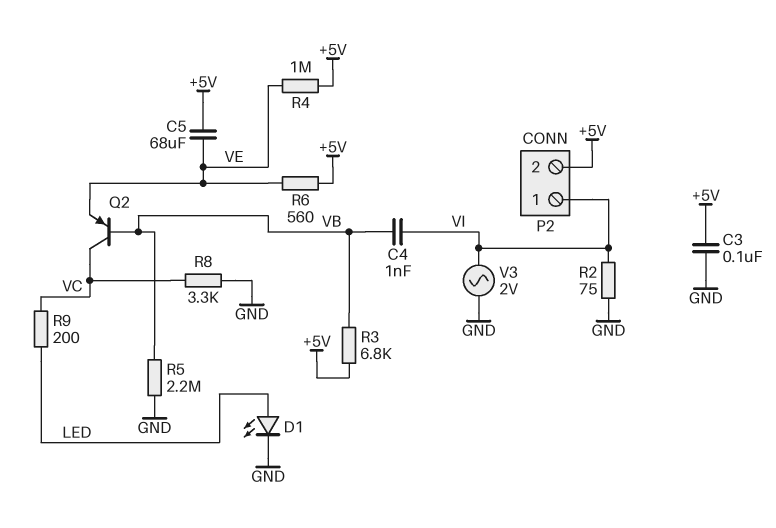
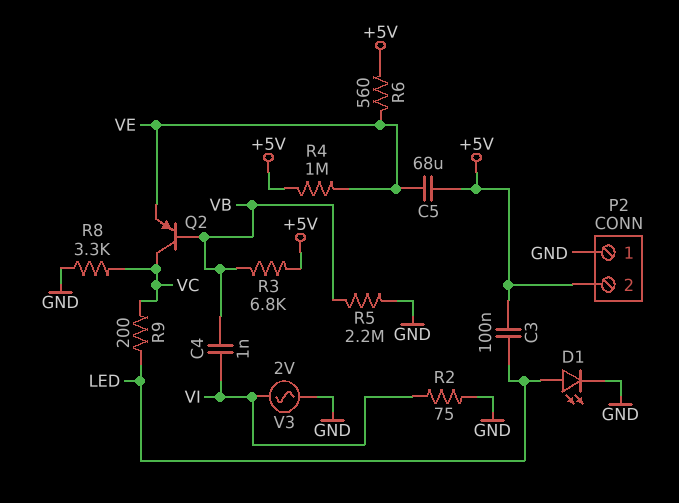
C3: 100nF (+5V, GND) -> 100nF (+5V, LED)
P2 pin 1: VI -> GND

